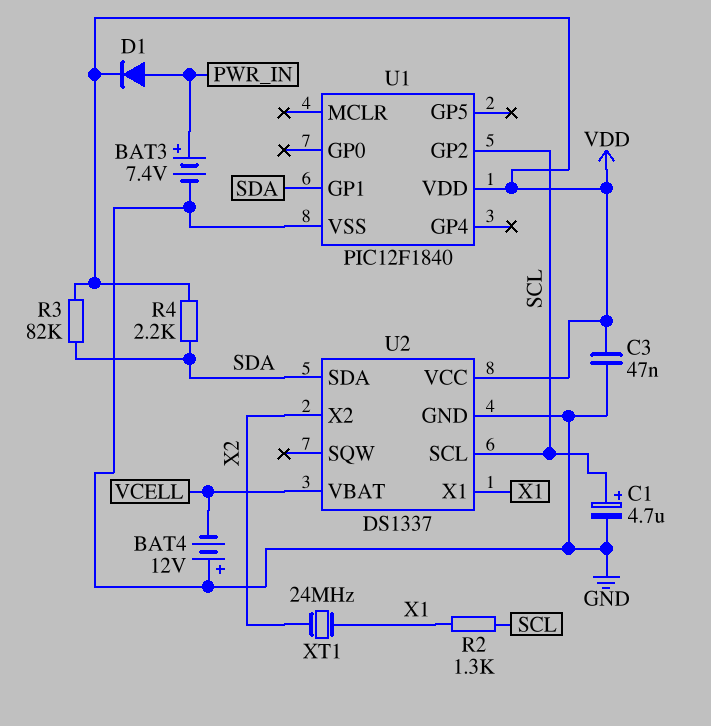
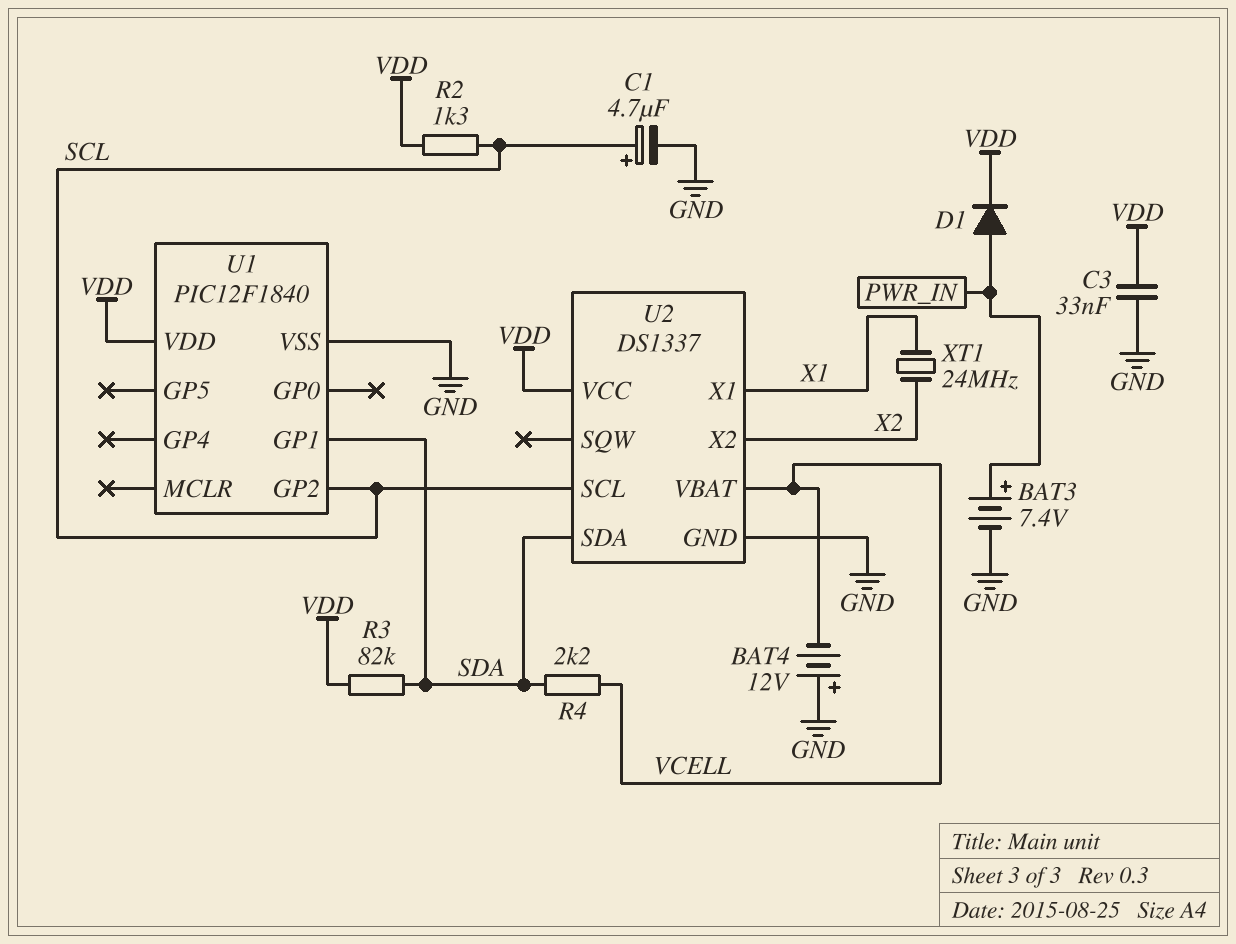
C3: 47nF (GND, VDD) -> 33nF (GND, VDD)
R2: 1.3k (SCL, X1) -> 1.3k (SCL, VDD)
R4: 2.2k (SDA, VDD) -> 2.2k (SDA, VCELL)

